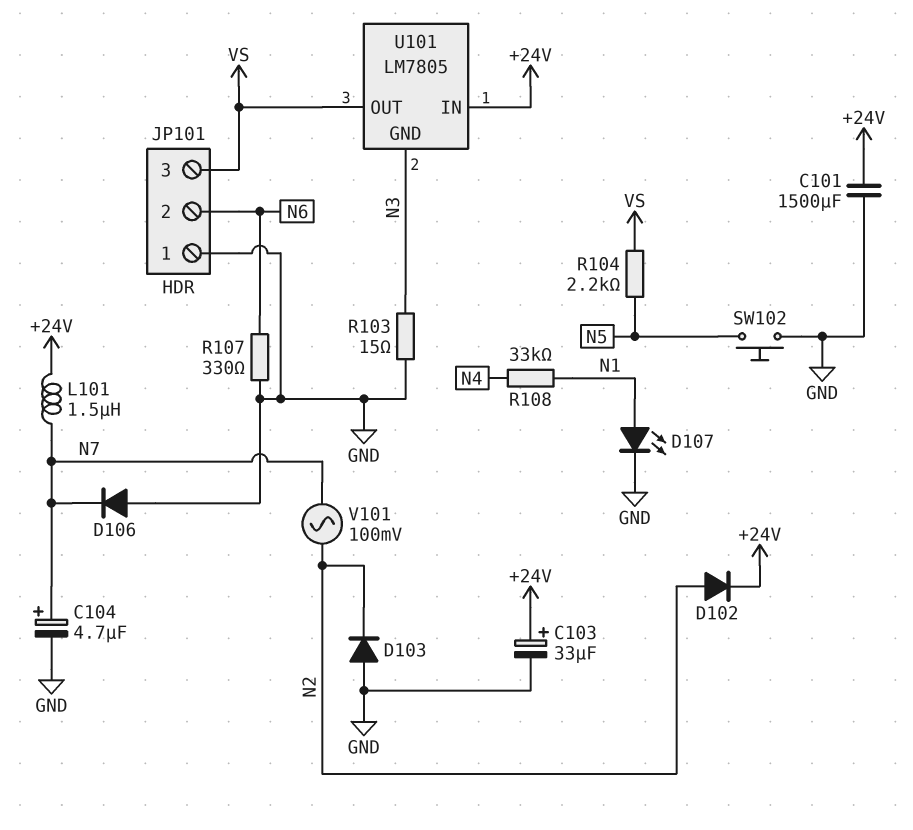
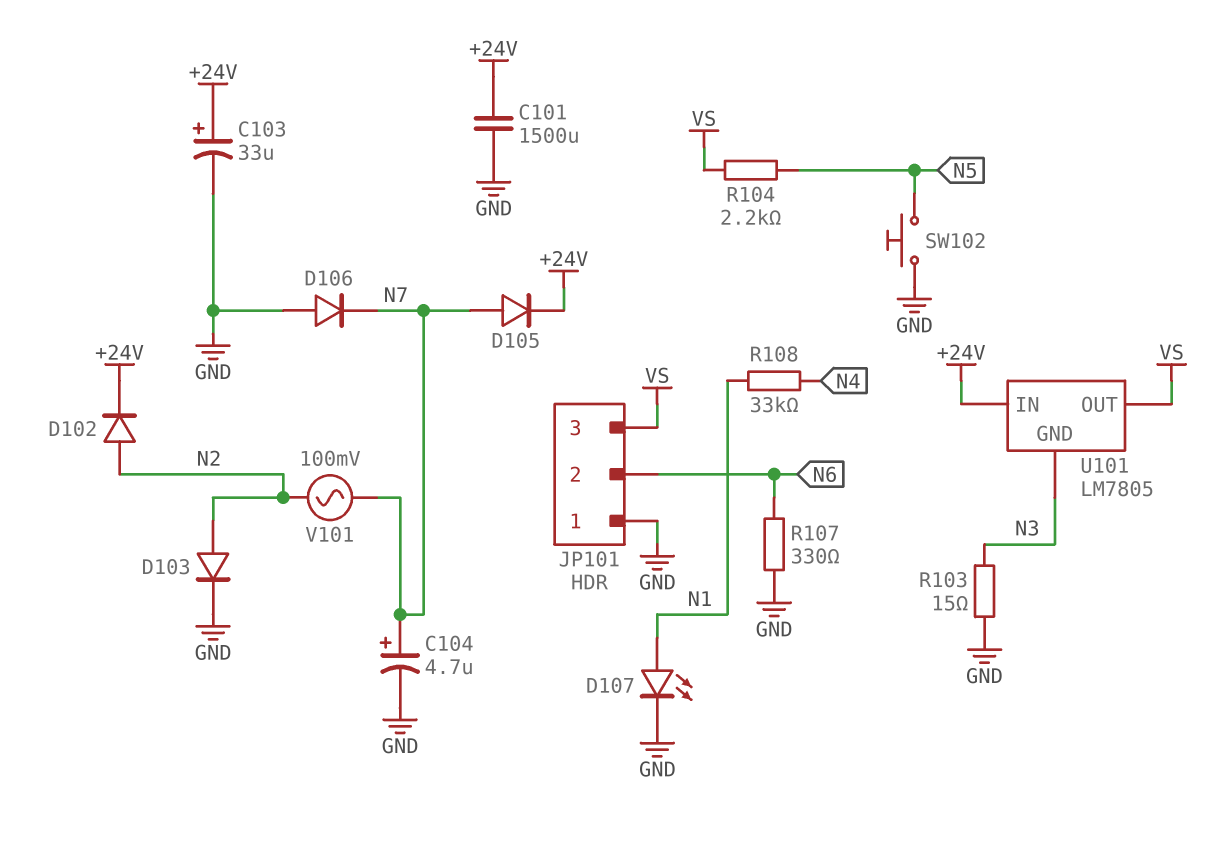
D103: diode (A GND, K N2) -> diode (A N2, K GND)
D105: none -> diode (A N7, K +24V)
L101: 1.5uH (+24V, N7) -> none

